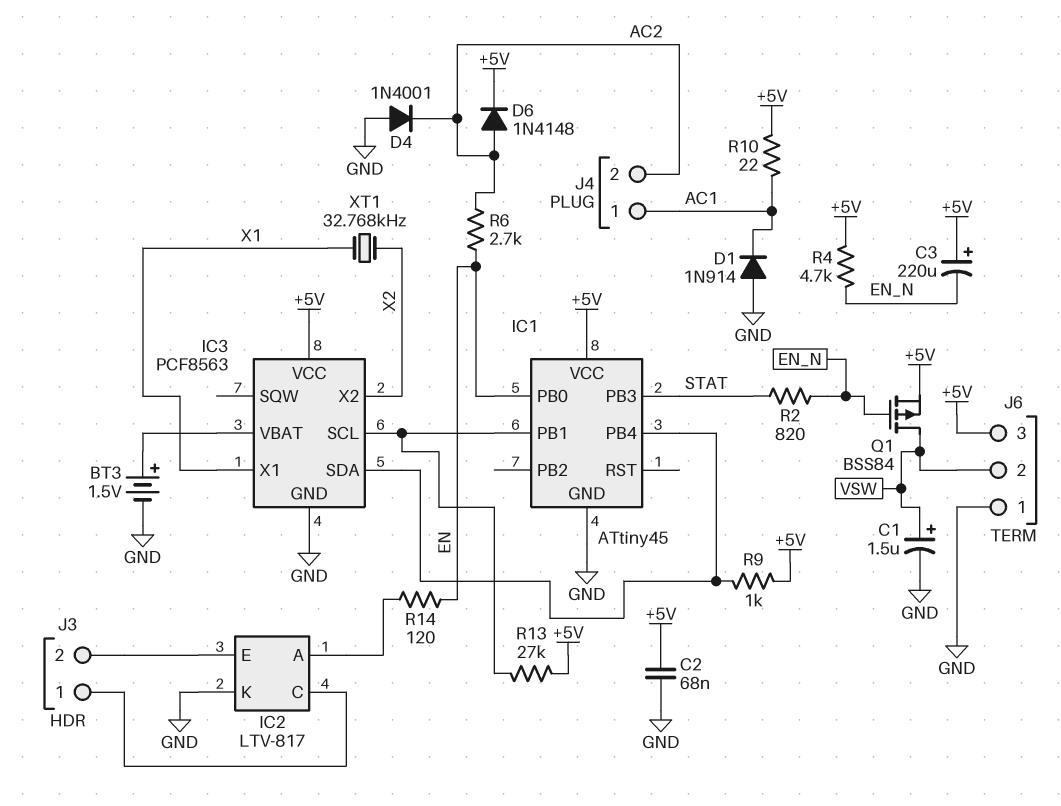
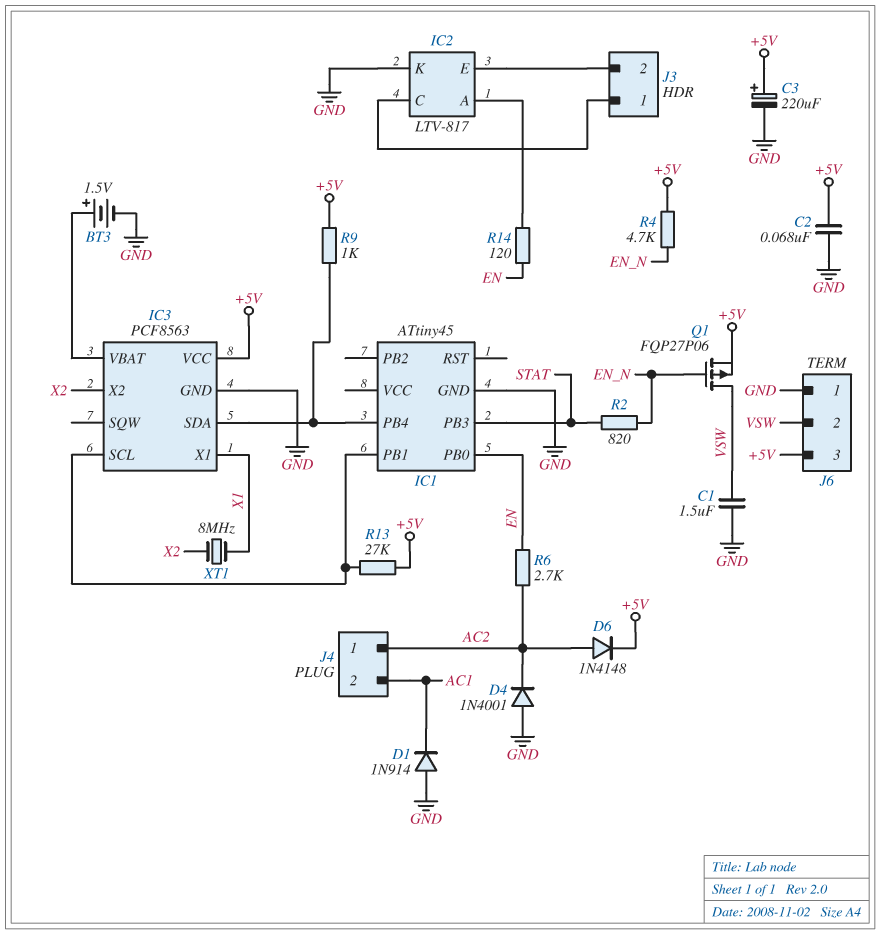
C1: 1.5uF (plus VSW, minus GND) -> 1.5uF (GND, VSW)
C3: 220uF (plus +5V, minus EN_N) -> 220uF (plus +5V, minus GND)
IC1 pin VCC: +5V -> none
J4 pin 1: AC1 -> AC2
J4 pin 2: AC2 -> AC1
Q1: PMOS BSS84 (G EN_N, D VSW, S +5V) -> PMOS FQP27P06 (G EN_N, D VSW, S +5V)
R10: 22 (+5V, AC1) -> none
XT1: 32.768kHz (X1, X2) -> 8MHz (X1, X2)

